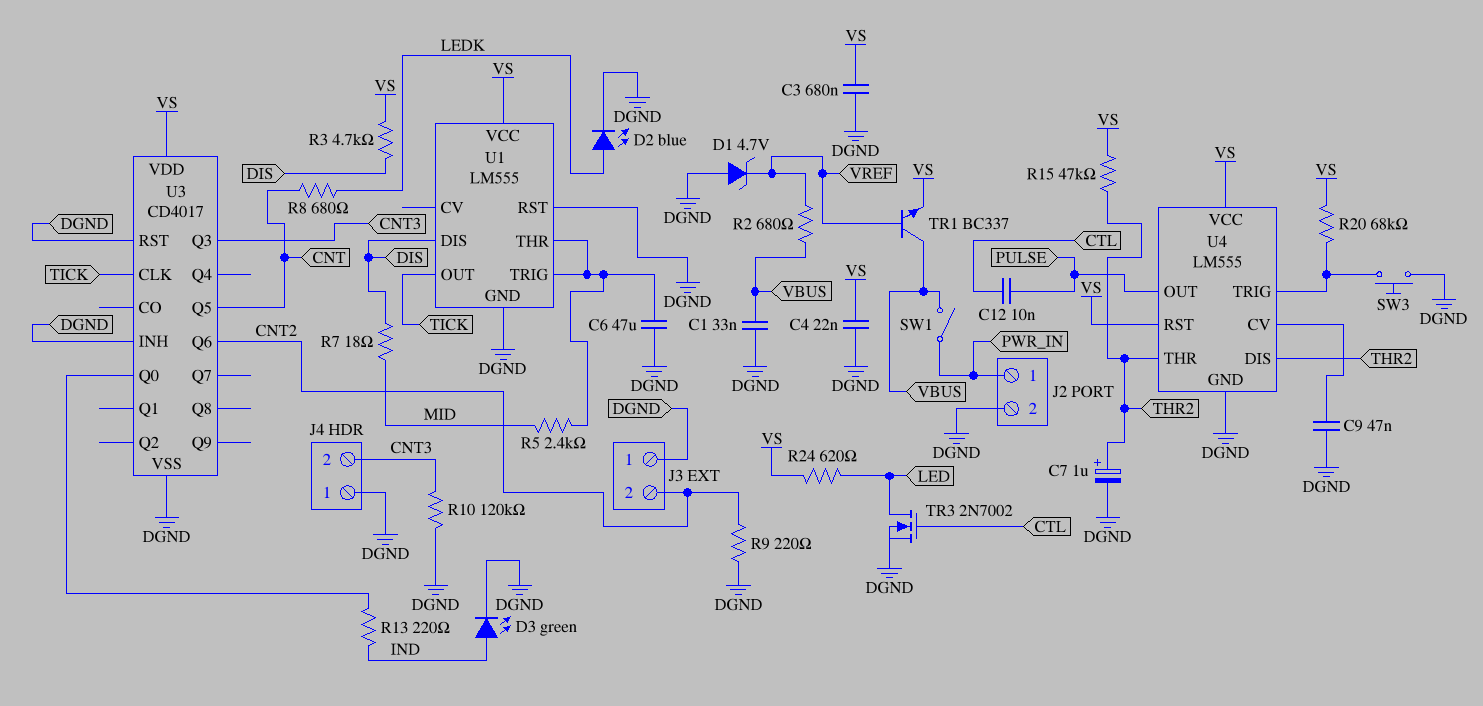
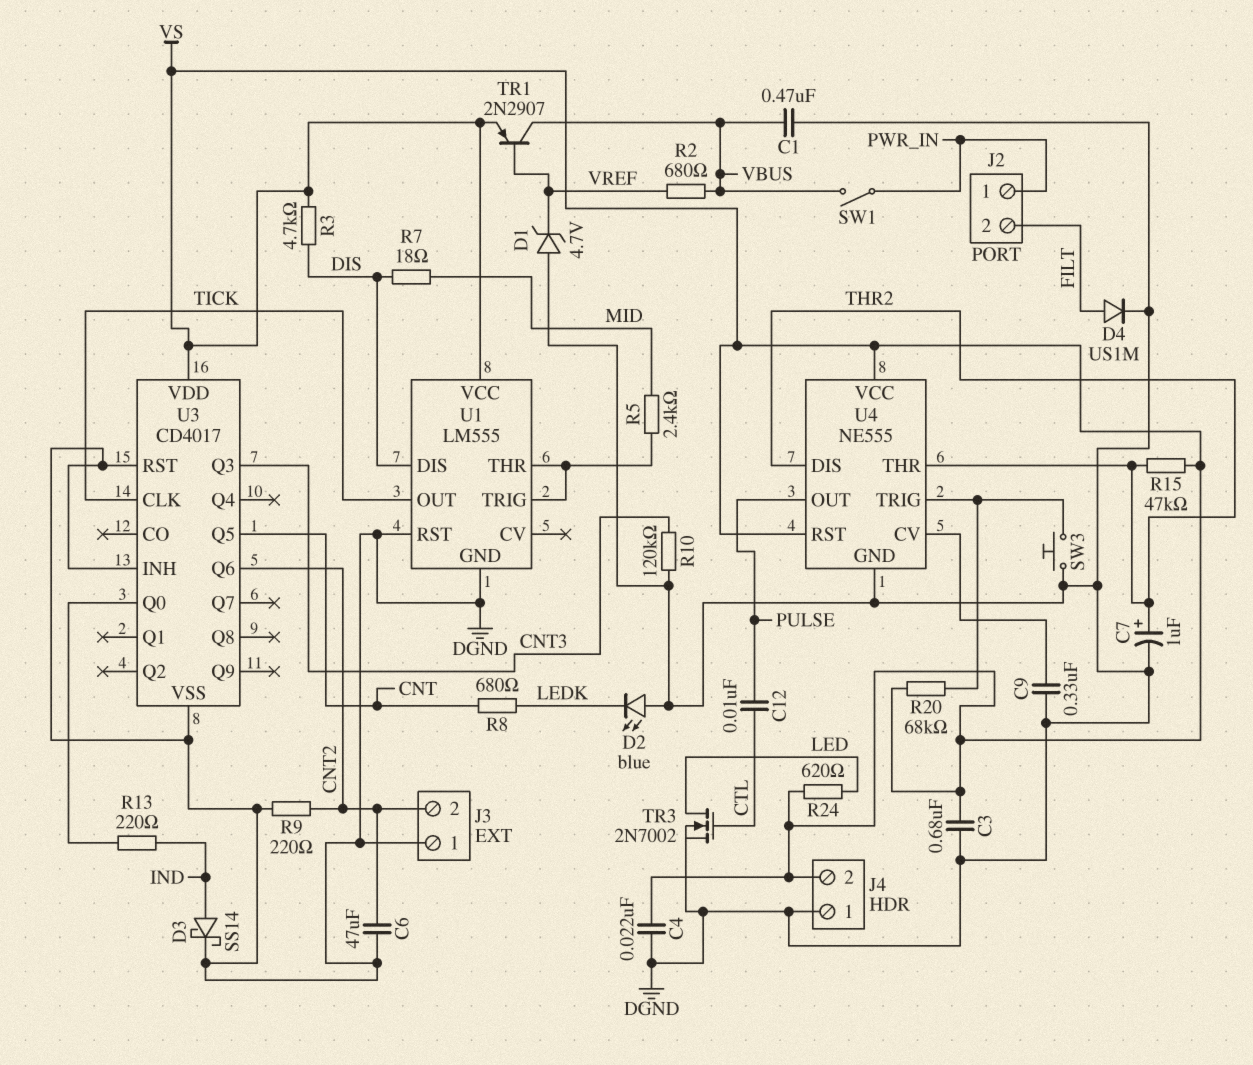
C1: 33nF (DGND, VBUS) -> 470nF (DGND, VBUS)
C6: 47uF (DGND, U1/THR) -> 47uF (CNT2, DGND)
C9: 47nF (DGND, U4/CV) -> 330nF (DGND, U4/CV)
D2: LED blue (A LEDK, K DGND) -> LED blue (A DGND, K LEDK)
D3: LED green (A IND, K DGND) -> schottky SS14 (A IND, K DGND)
D4: none -> diode US1M (A FILT, K DGND)
J2 pin 2: DGND -> FILT
J4 pin 2: CNT3 -> VS
TR1: NPN BC337 (B VREF, C VBUS, E VS) -> PNP 2N2907 (B VREF, C VBUS, E VS)
U4: LM555 -> NE555

